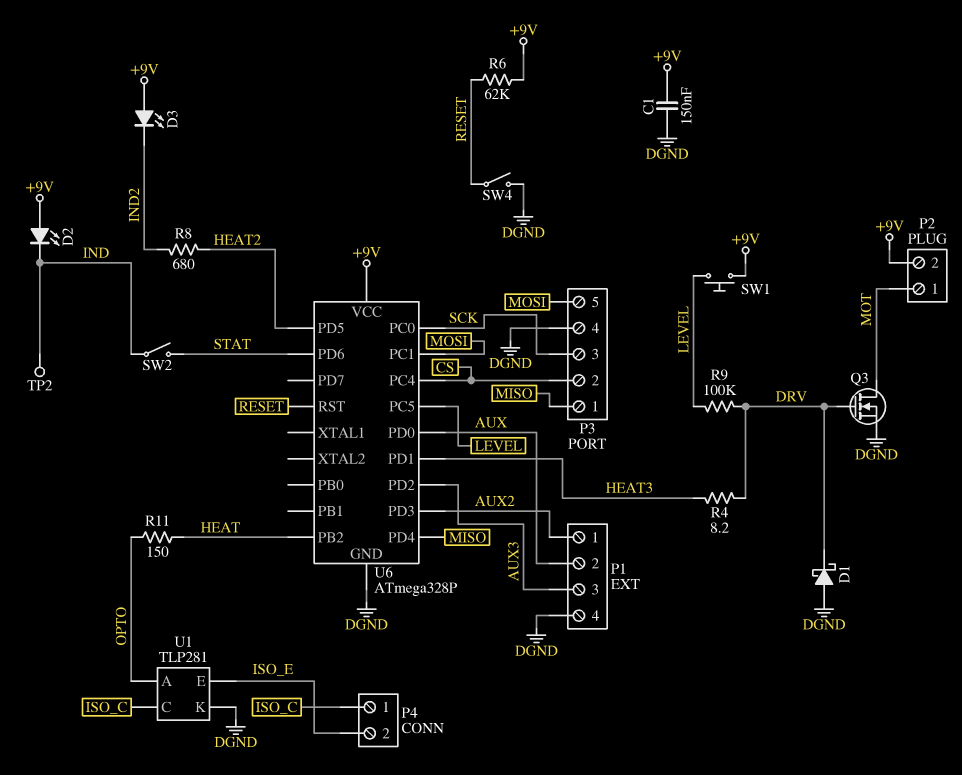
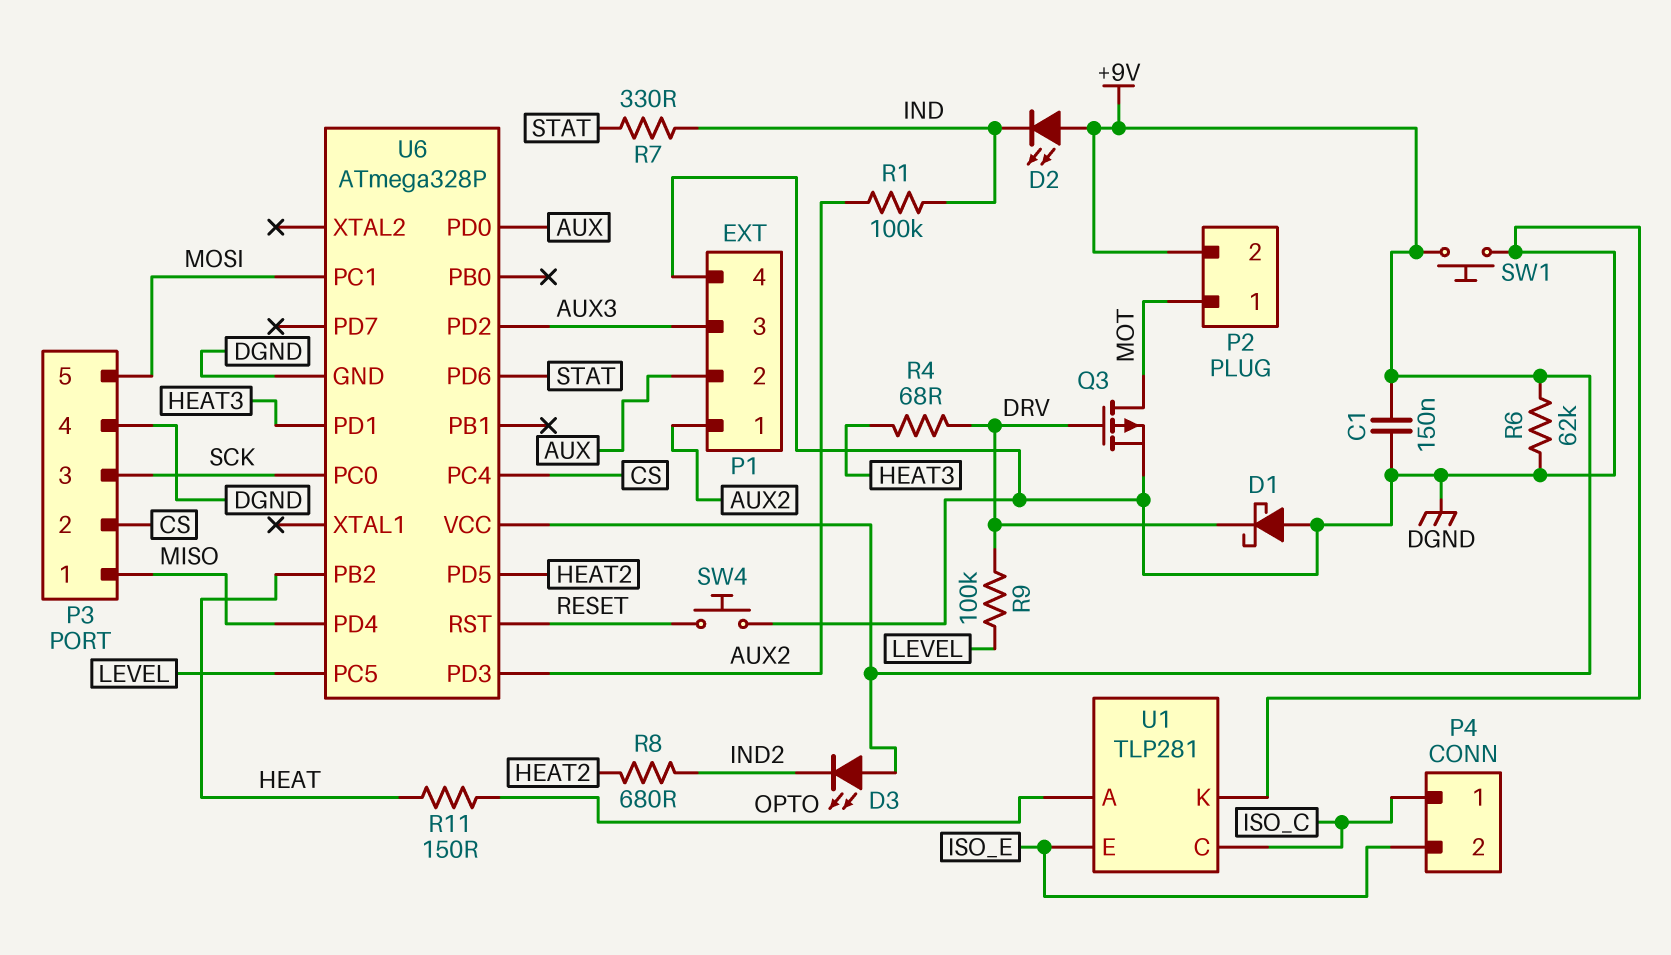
Q3: NMOS (G DRV, D MOT, S DGND) -> PMOS (G DRV, D MOT, S DGND)
R1: none -> 100k (AUX2, IND)
R4: 8.2 (DRV, HEAT3) -> 68 (DRV, HEAT3)
R6: 62k (+9V, RESET) -> 62k (+9V, DGND)
R7: none -> 330 (IND, STAT)
SW1: button (+9V, LEVEL) -> button (+9V, DGND)
SW2: switch (IND, STAT) -> none
SW4: switch (DGND, RESET) -> button (DGND, RESET)
TP2: test point (IND) -> none

